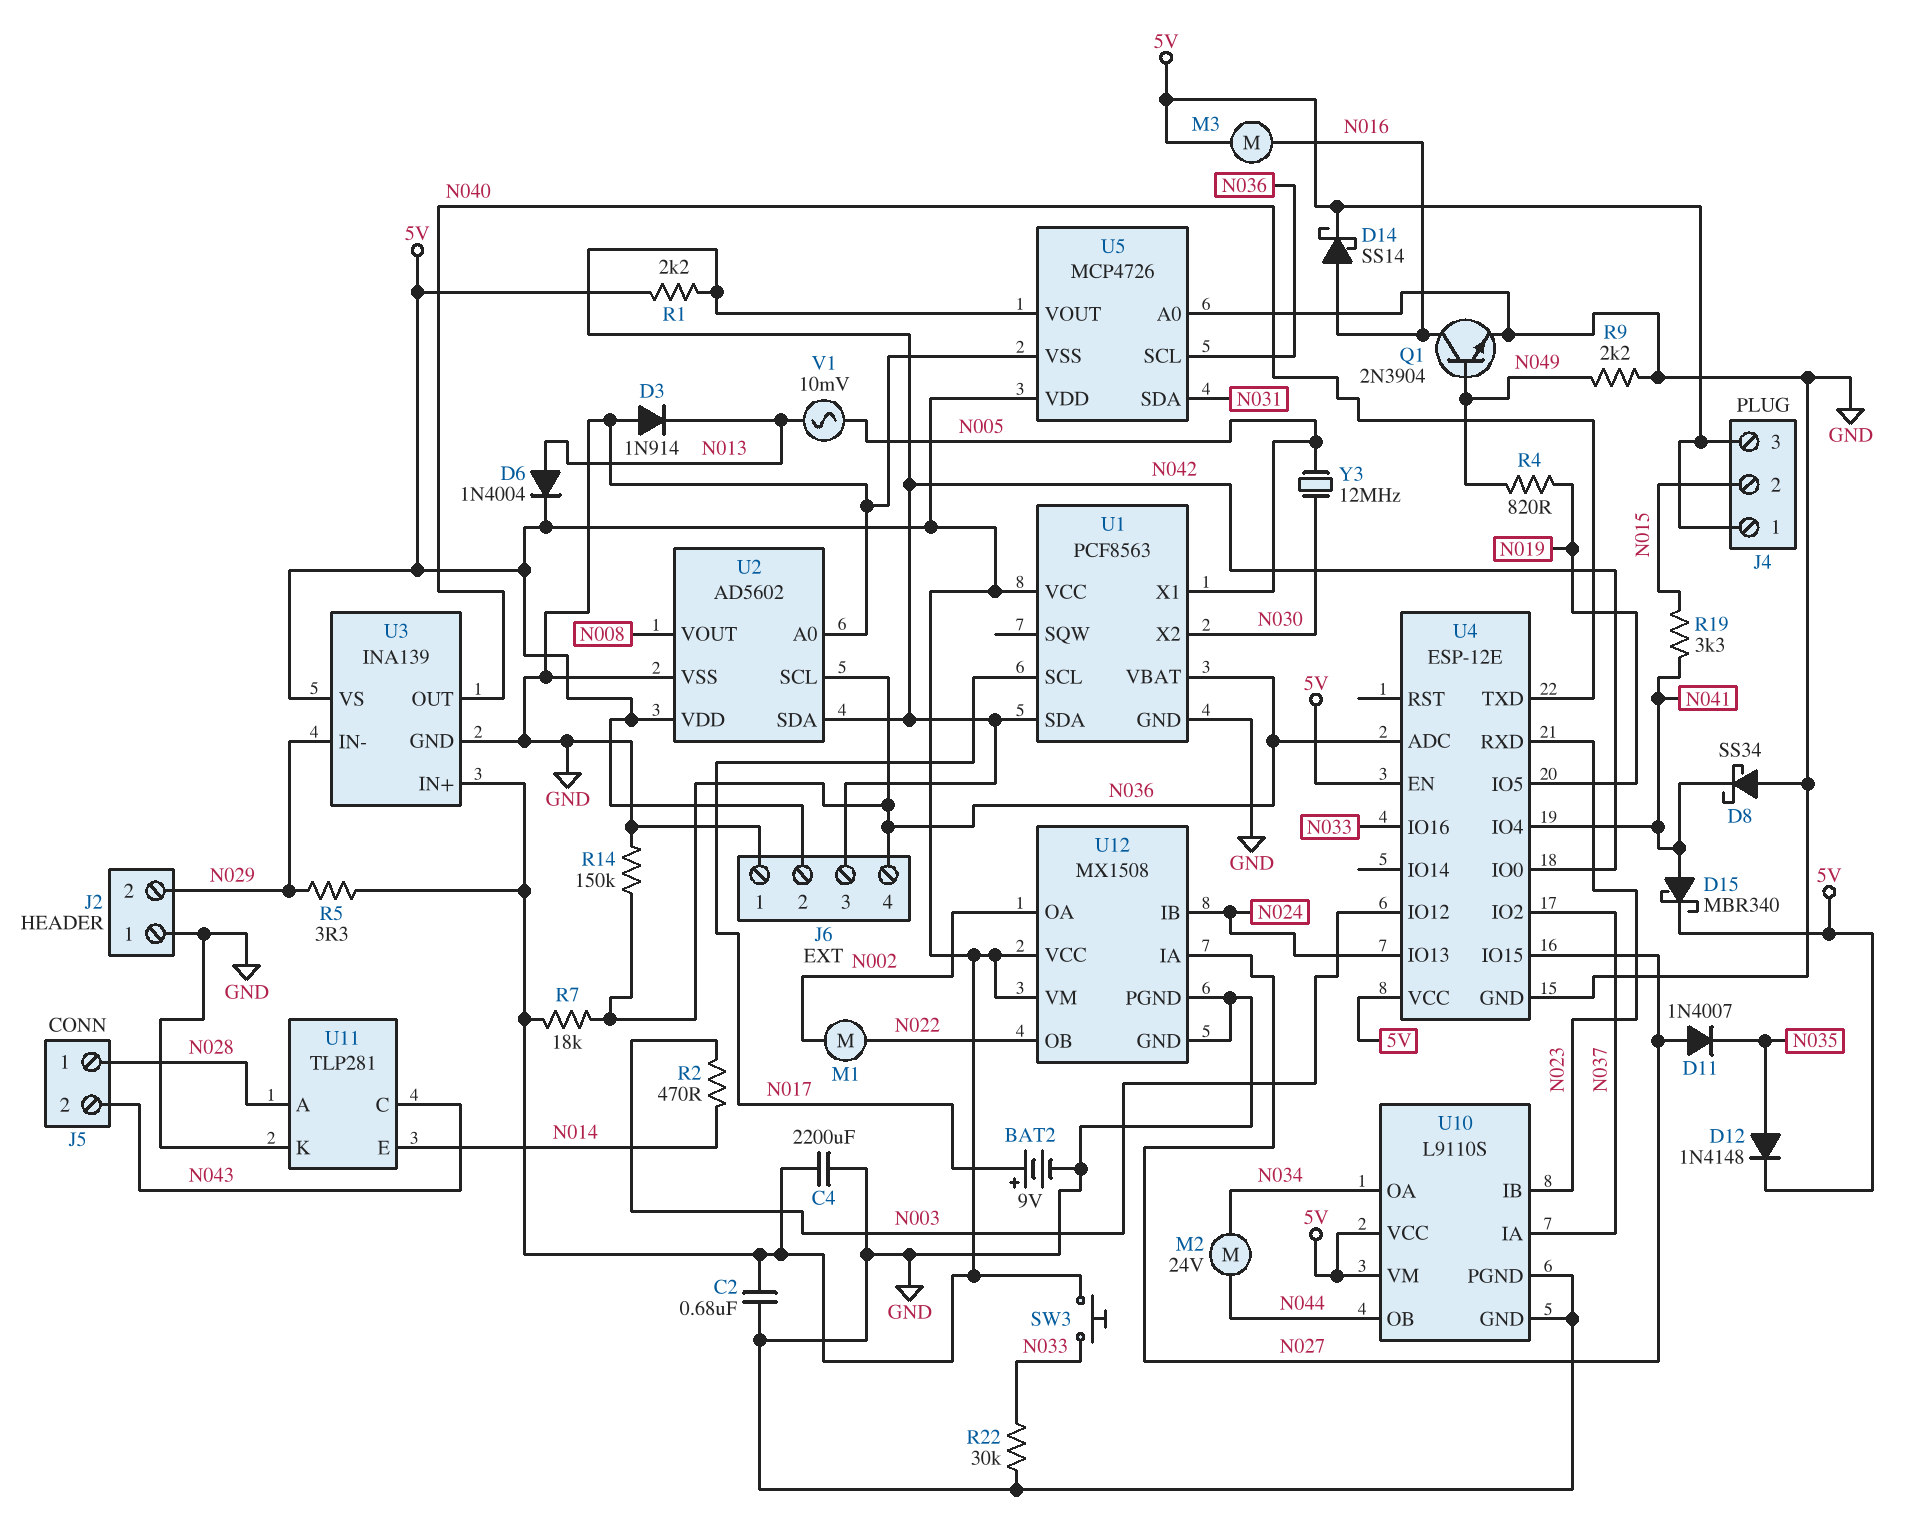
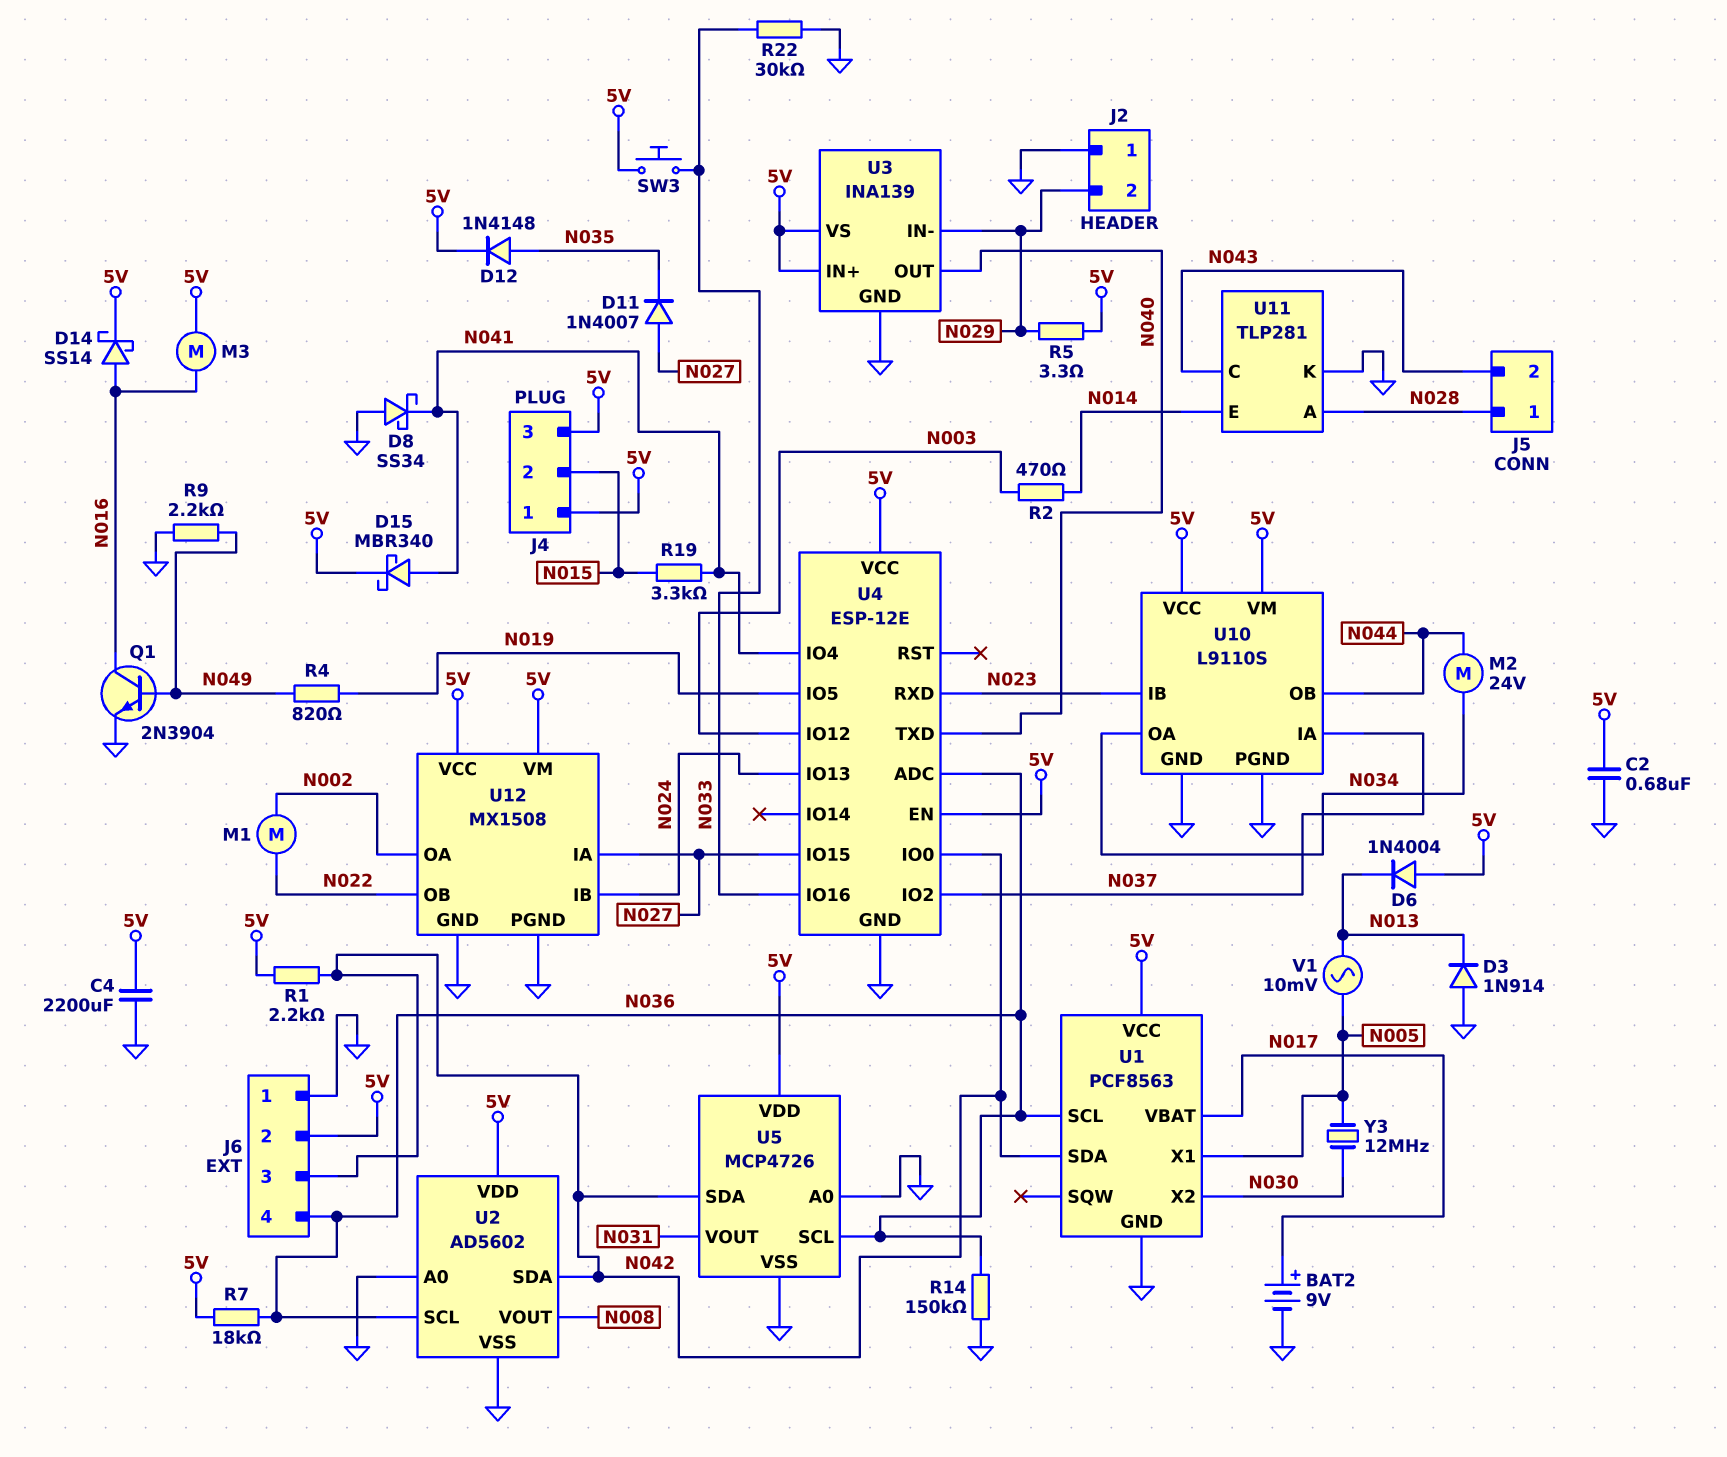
D6: diode 1N4004 (A N013, K 5V) -> diode 1N4004 (A 5V, K N013)
U1 pin SCL: N017 -> N036
U1 pin VBAT: N036 -> N017
U5 pin SDA: N031 -> N042
U5 pin VOUT: N042 -> N031

